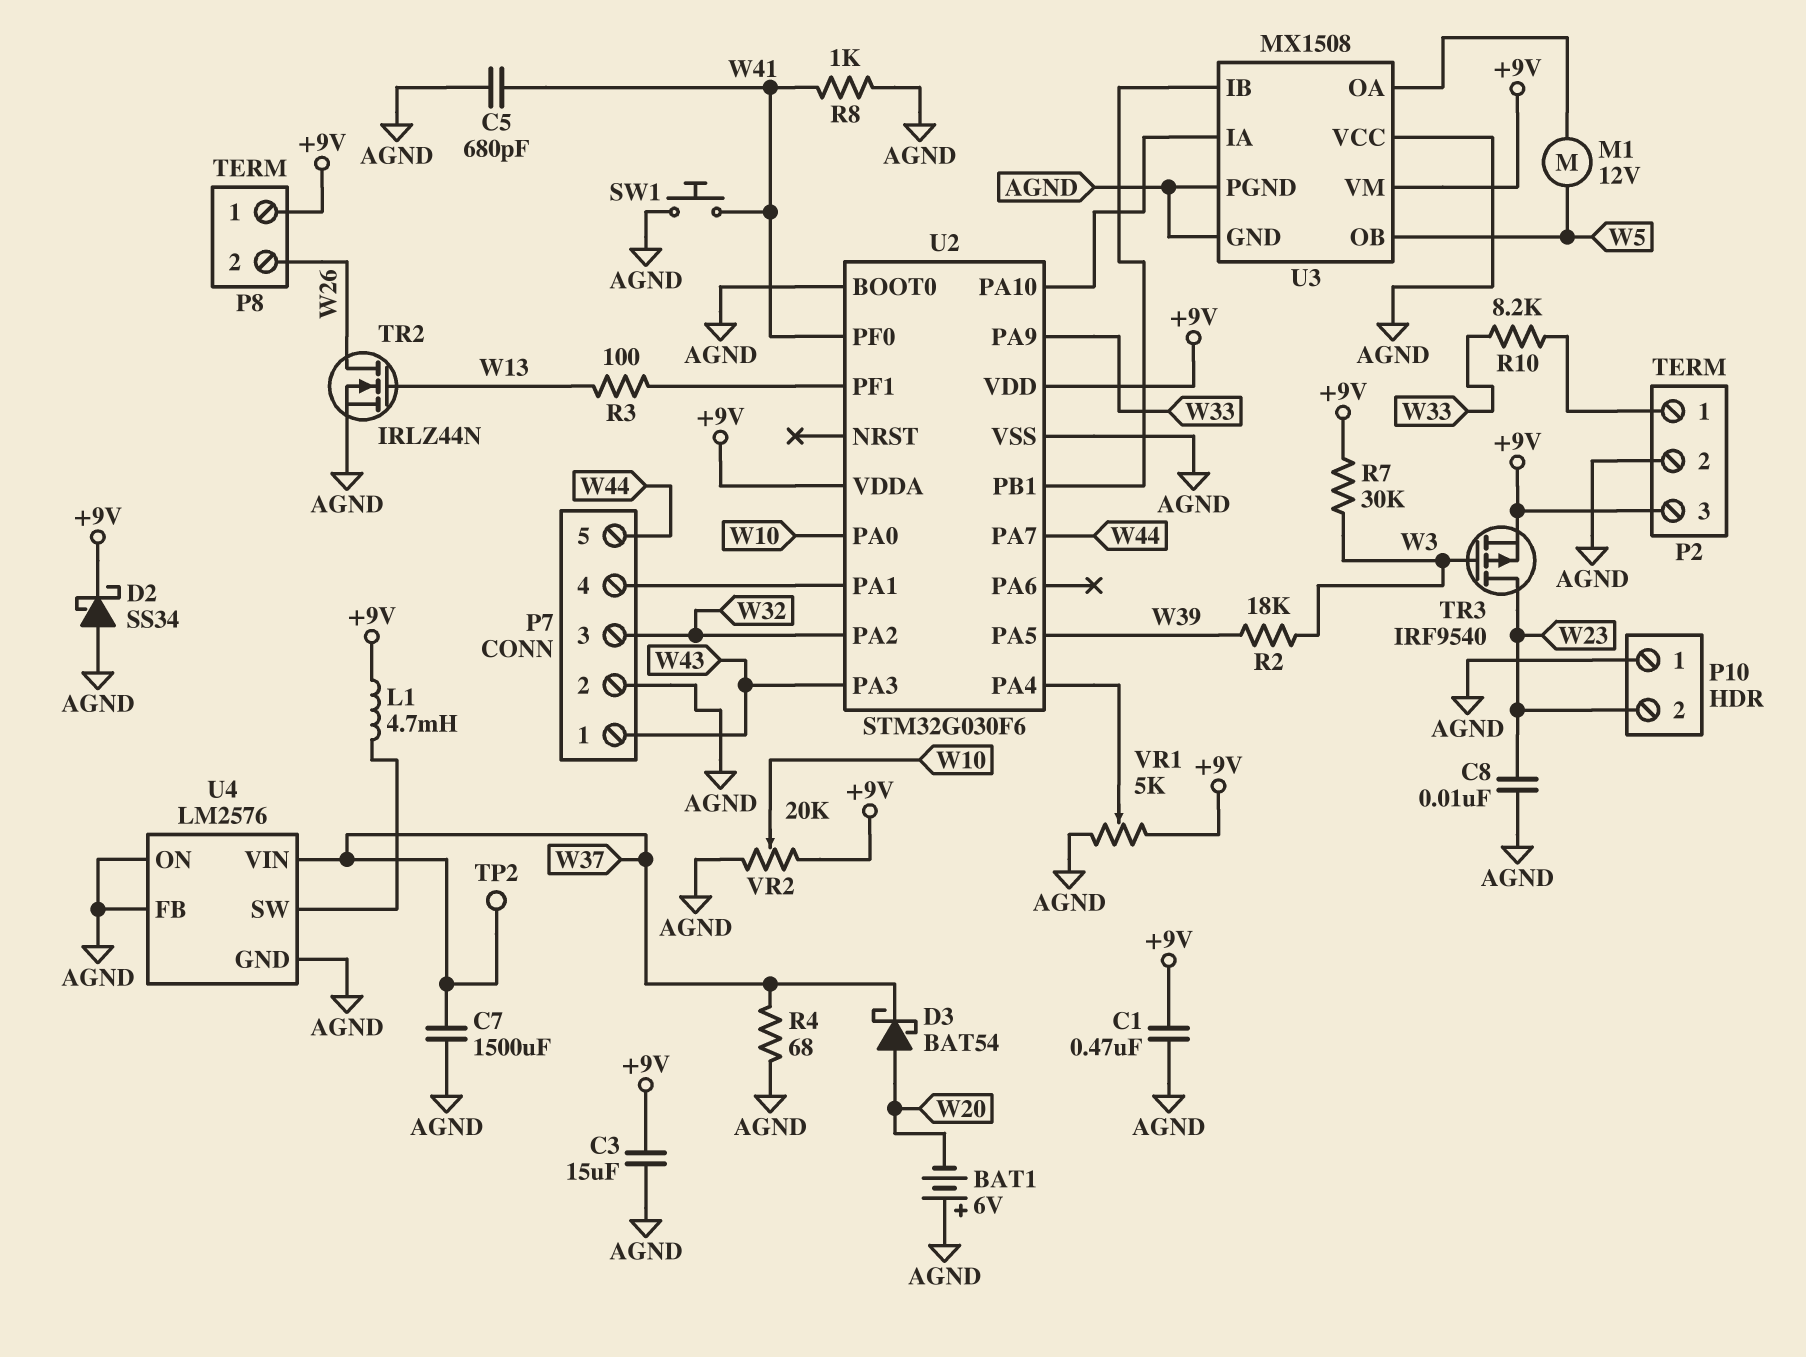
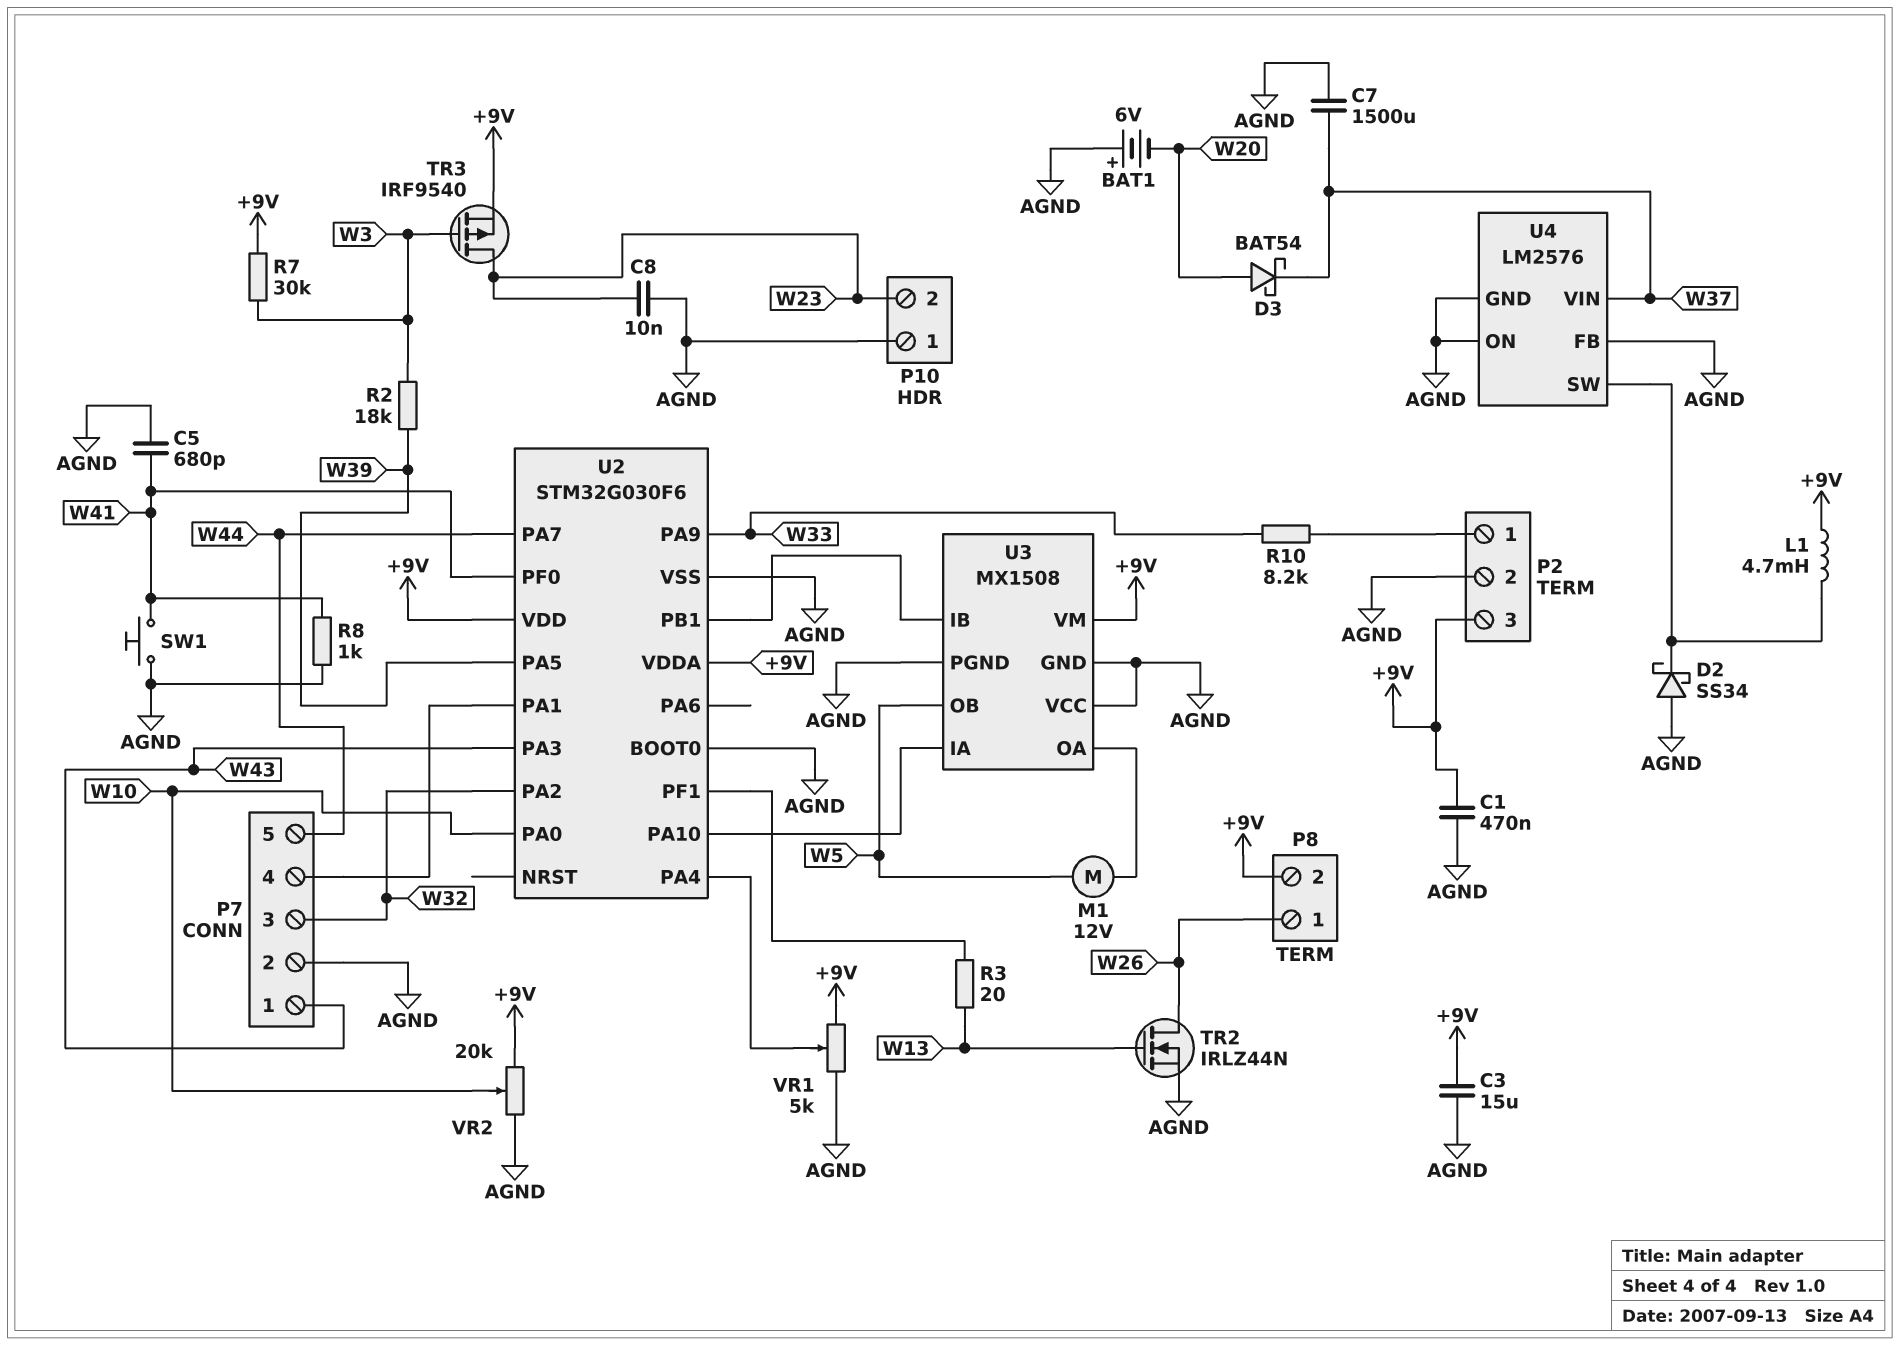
D2: schottky SS34 (A AGND, K +9V) -> schottky SS34 (A AGND, K U4/SW)
P8 pin 1: +9V -> W26
P8 pin 2: W26 -> +9V
R3: 100 (U2/PF1, W13) -> 20 (U2/PF1, W13)
R4: 68 (AGND, W37) -> none
TP2: test point (W37) -> none

